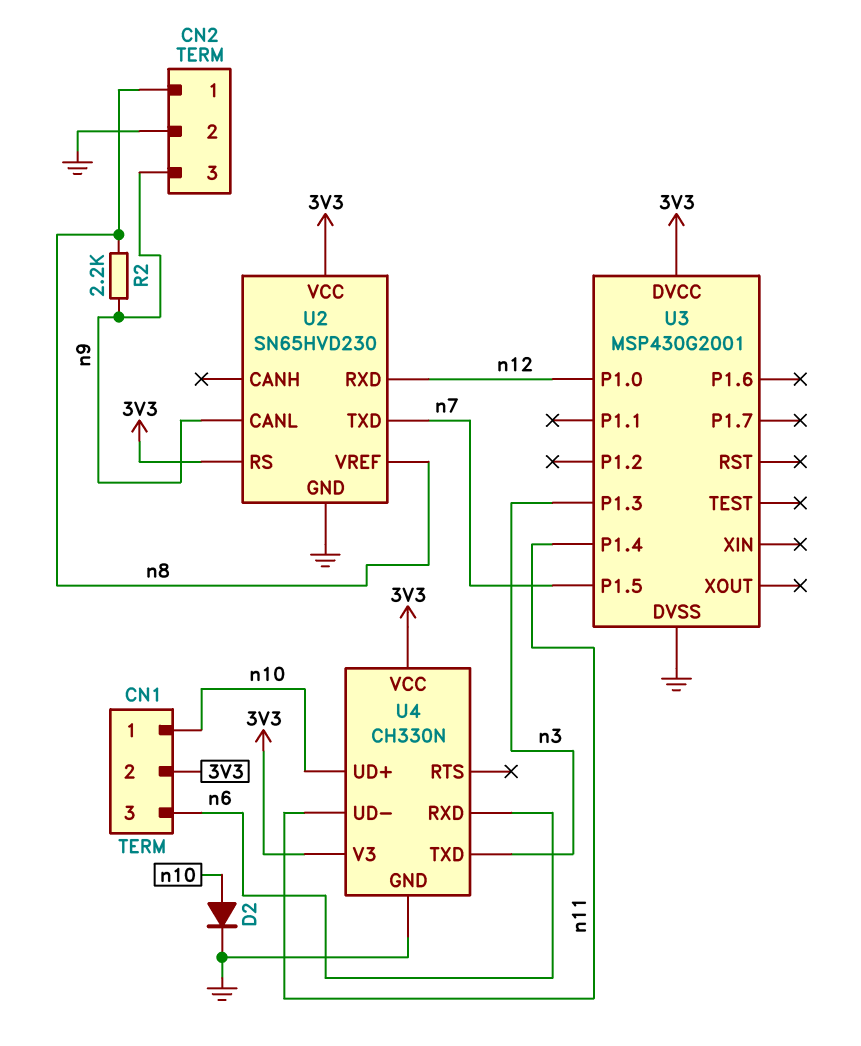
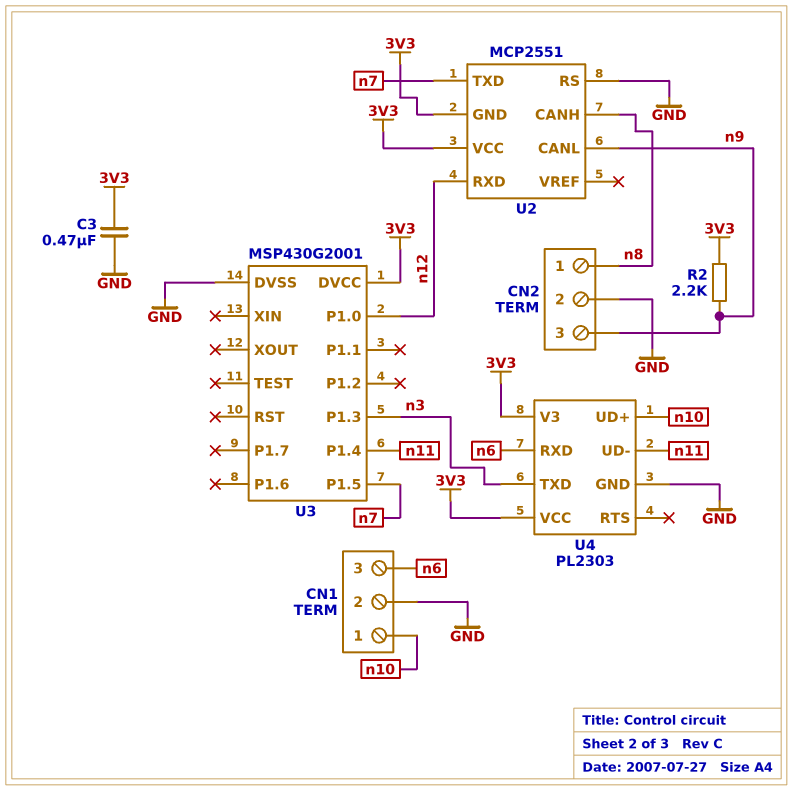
C3: none -> 470nF (3V3, GND)
CN1 pin 2: 3V3 -> GND
D2: diode (A n10, K GND) -> none
R2: 2.2k (n8, n9) -> 2.2k (3V3, n9)
U2: SN65HVD230 -> MCP2551
U2 pin CANH: none -> n8
U2 pin GND: GND -> 3V3
U2 pin RS: 3V3 -> GND
U2 pin VREF: n8 -> none
U4: CH330N -> PL2303

